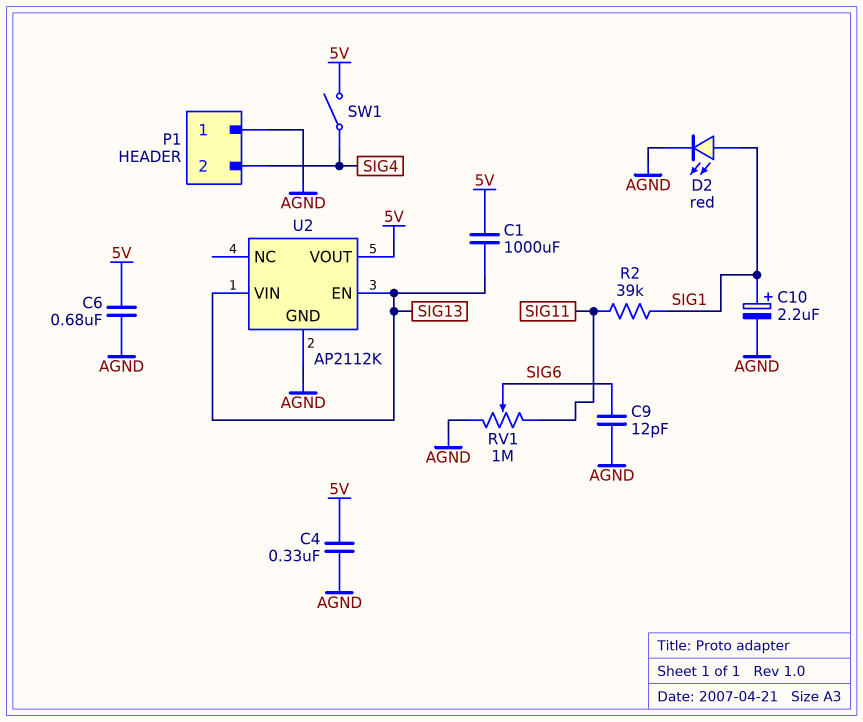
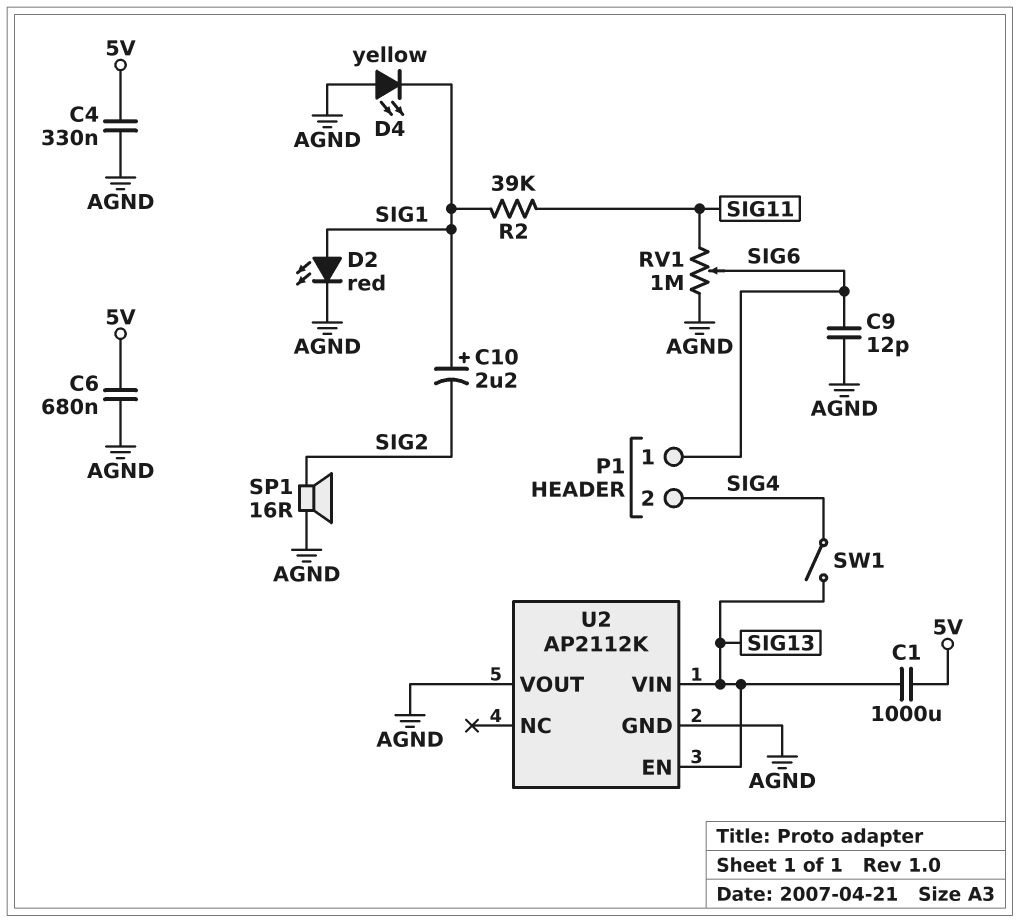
C10: 2.2uF (plus SIG1, minus AGND) -> 2.2uF (plus SIG1, minus SIG2)
D4: none -> LED yellow (A AGND, K SIG1)
P1 pin 1: AGND -> SIG6
SP1: none -> speaker 16R (AGND, SIG2)
SW1: switch (5V, SIG4) -> switch (SIG4, SIG13)
U2 pin VOUT: 5V -> AGND

